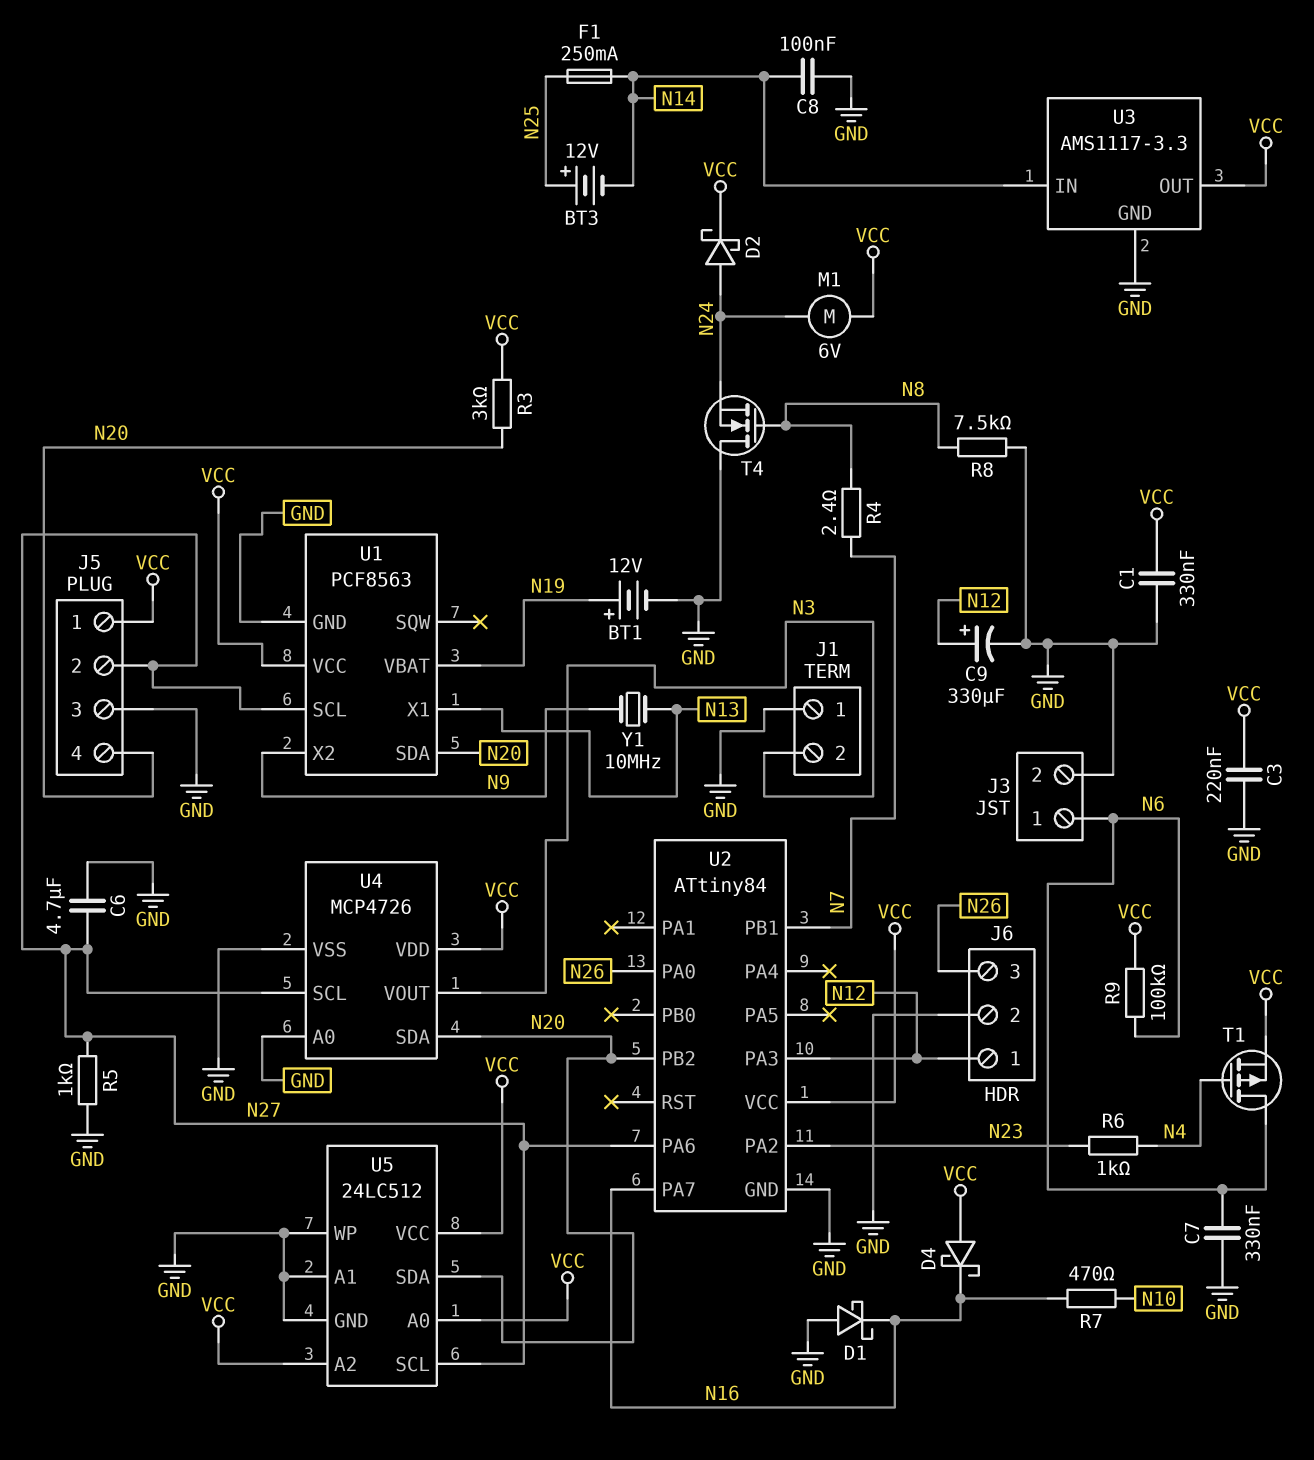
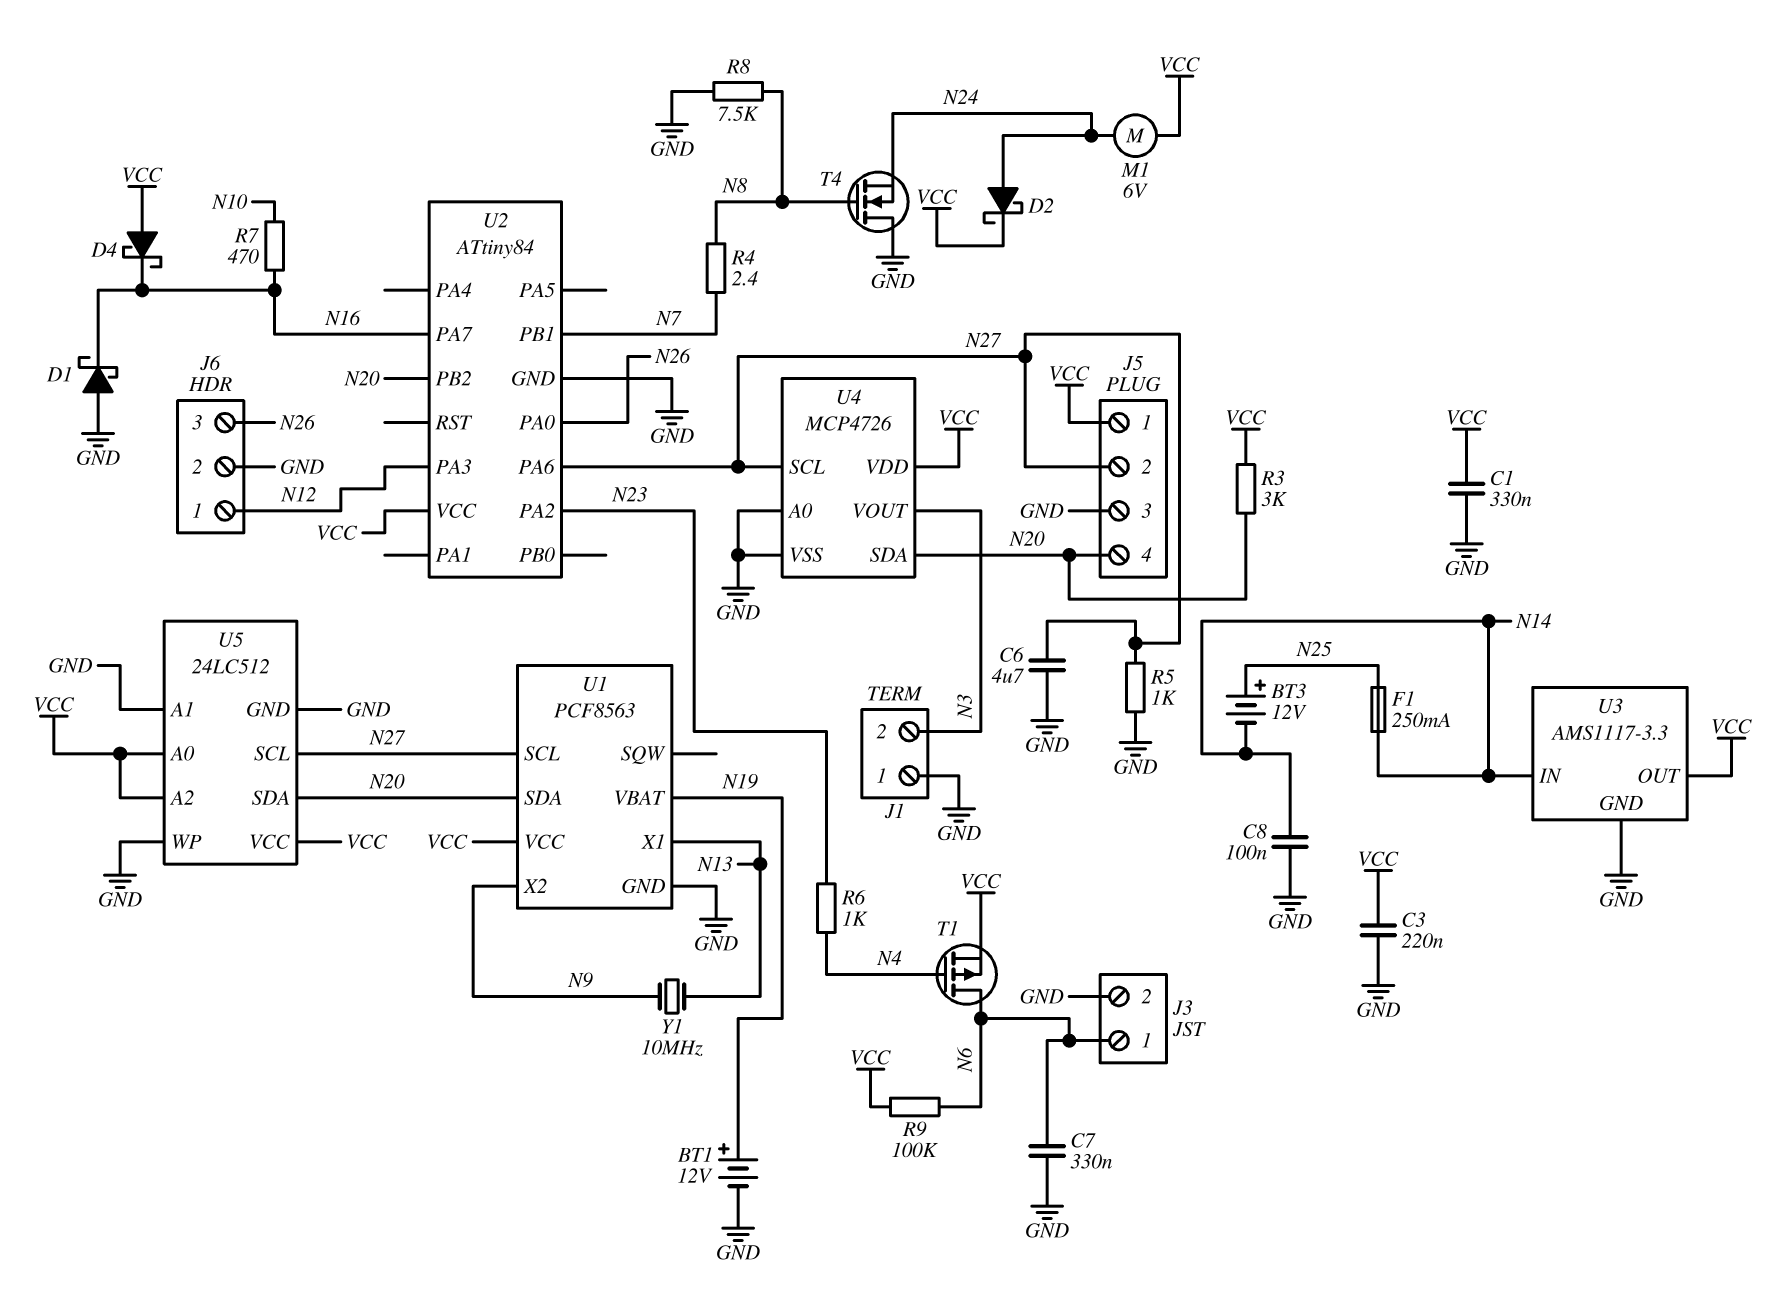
C9: 330uF (plus N12, minus GND) -> none

